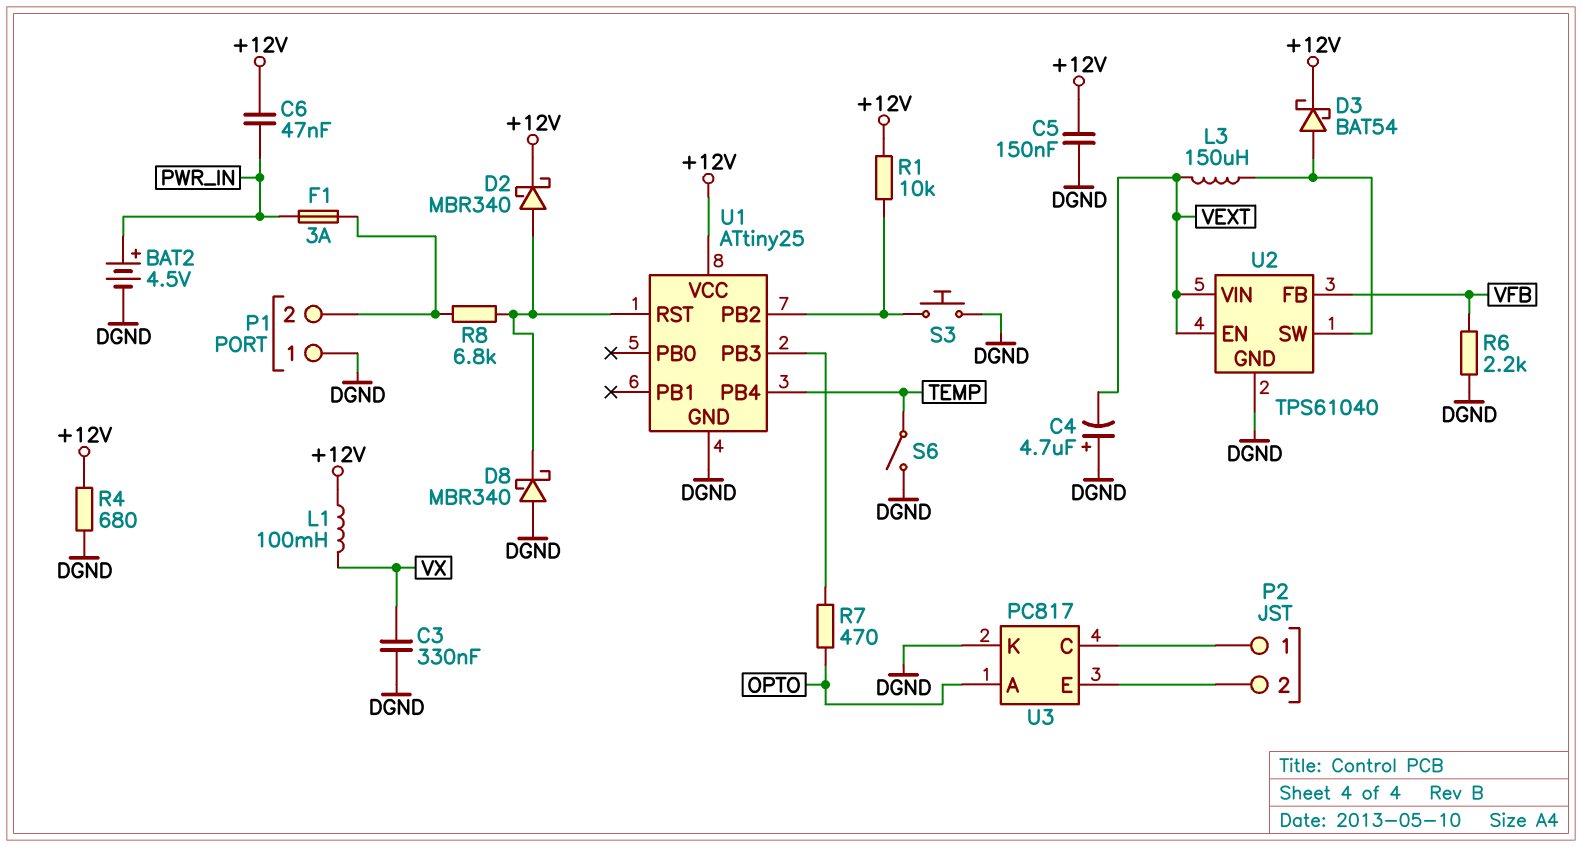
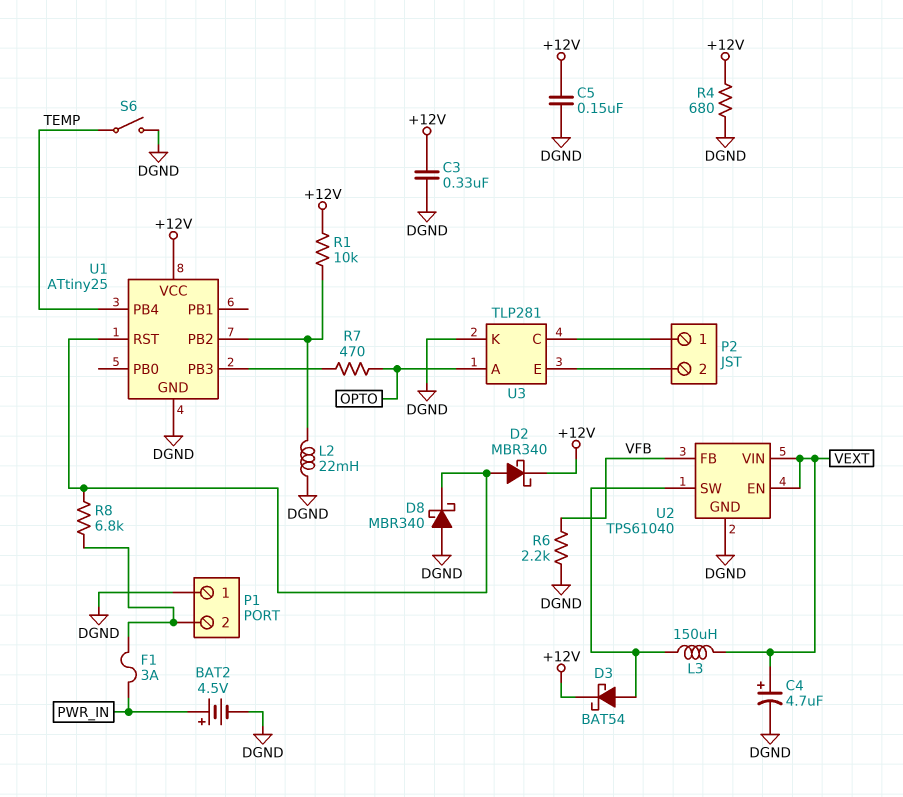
C3: 330nF (DGND, VX) -> 330nF (+12V, DGND)
C4: 4.7uF (plus DGND, minus VEXT) -> 4.7uF (plus VEXT, minus DGND)
C6: 47nF (+12V, PWR_IN) -> none
L1: 100mH (+12V, VX) -> none
L2: none -> 22mH (DGND, U1/PB2)
S3: button (DGND, U1/PB2) -> none
U3: PC817 -> TLP281

